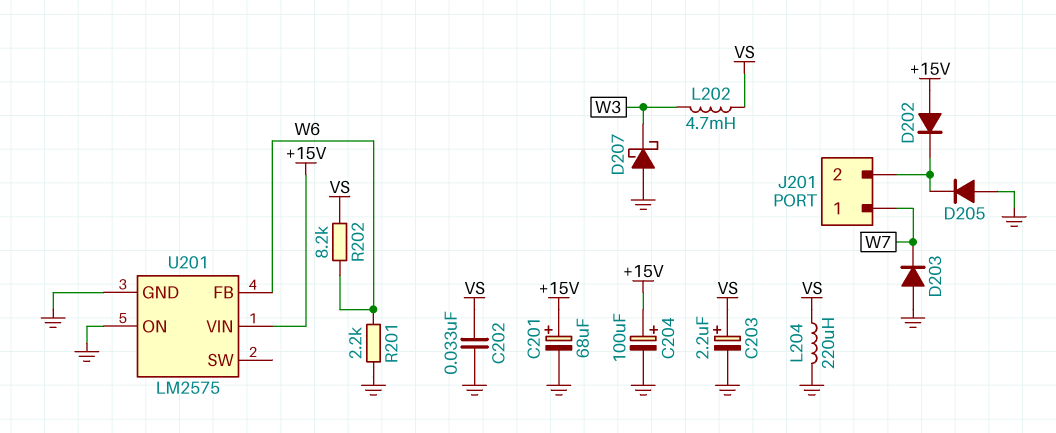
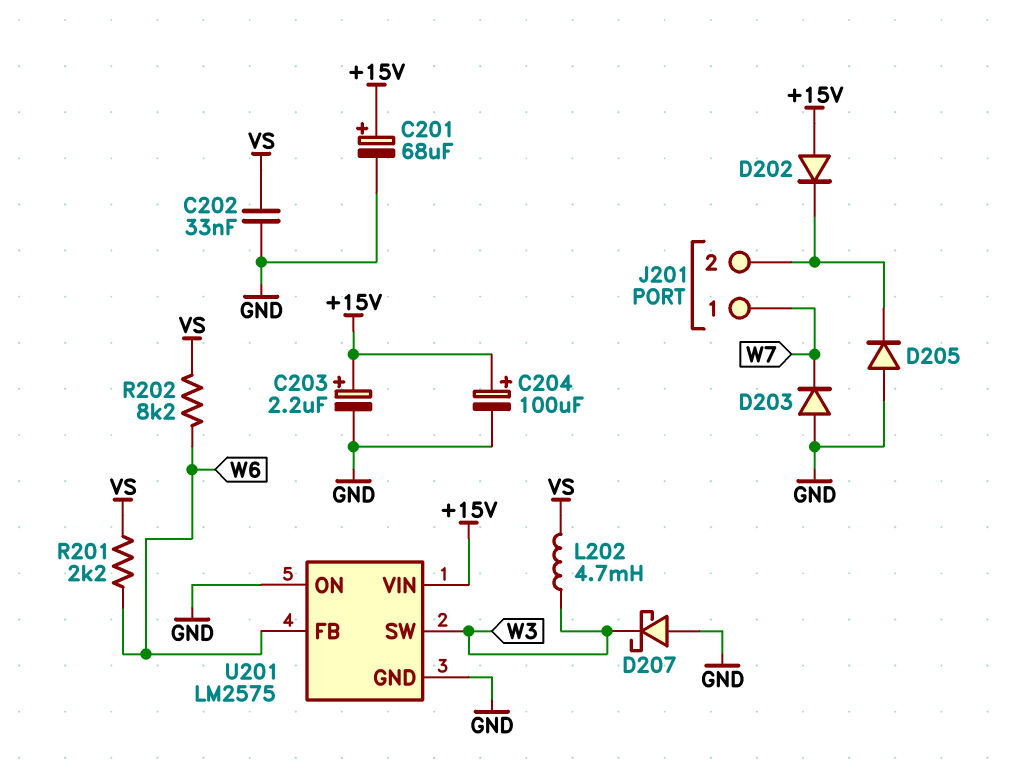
C203: 2.2uF (plus VS, minus GND) -> 2.2uF (plus +15V, minus GND)
L204: 220uH (GND, VS) -> none
R201: 2.2k (GND, W6) -> 2.2k (VS, W6)
U201 pin SW: none -> W3

